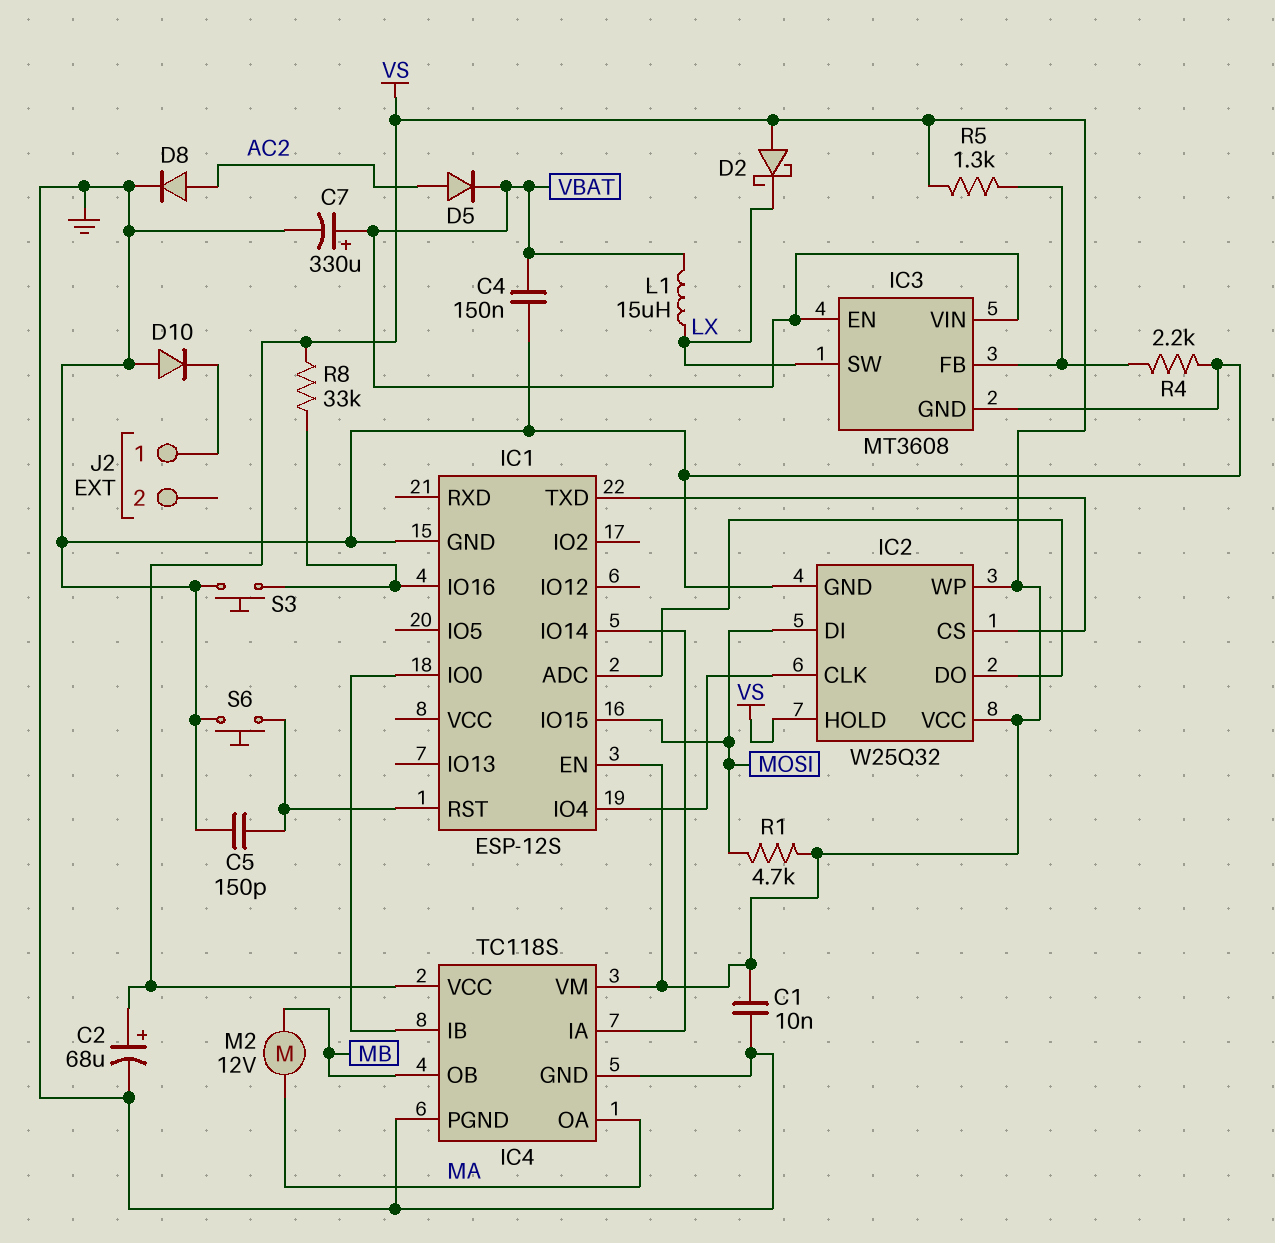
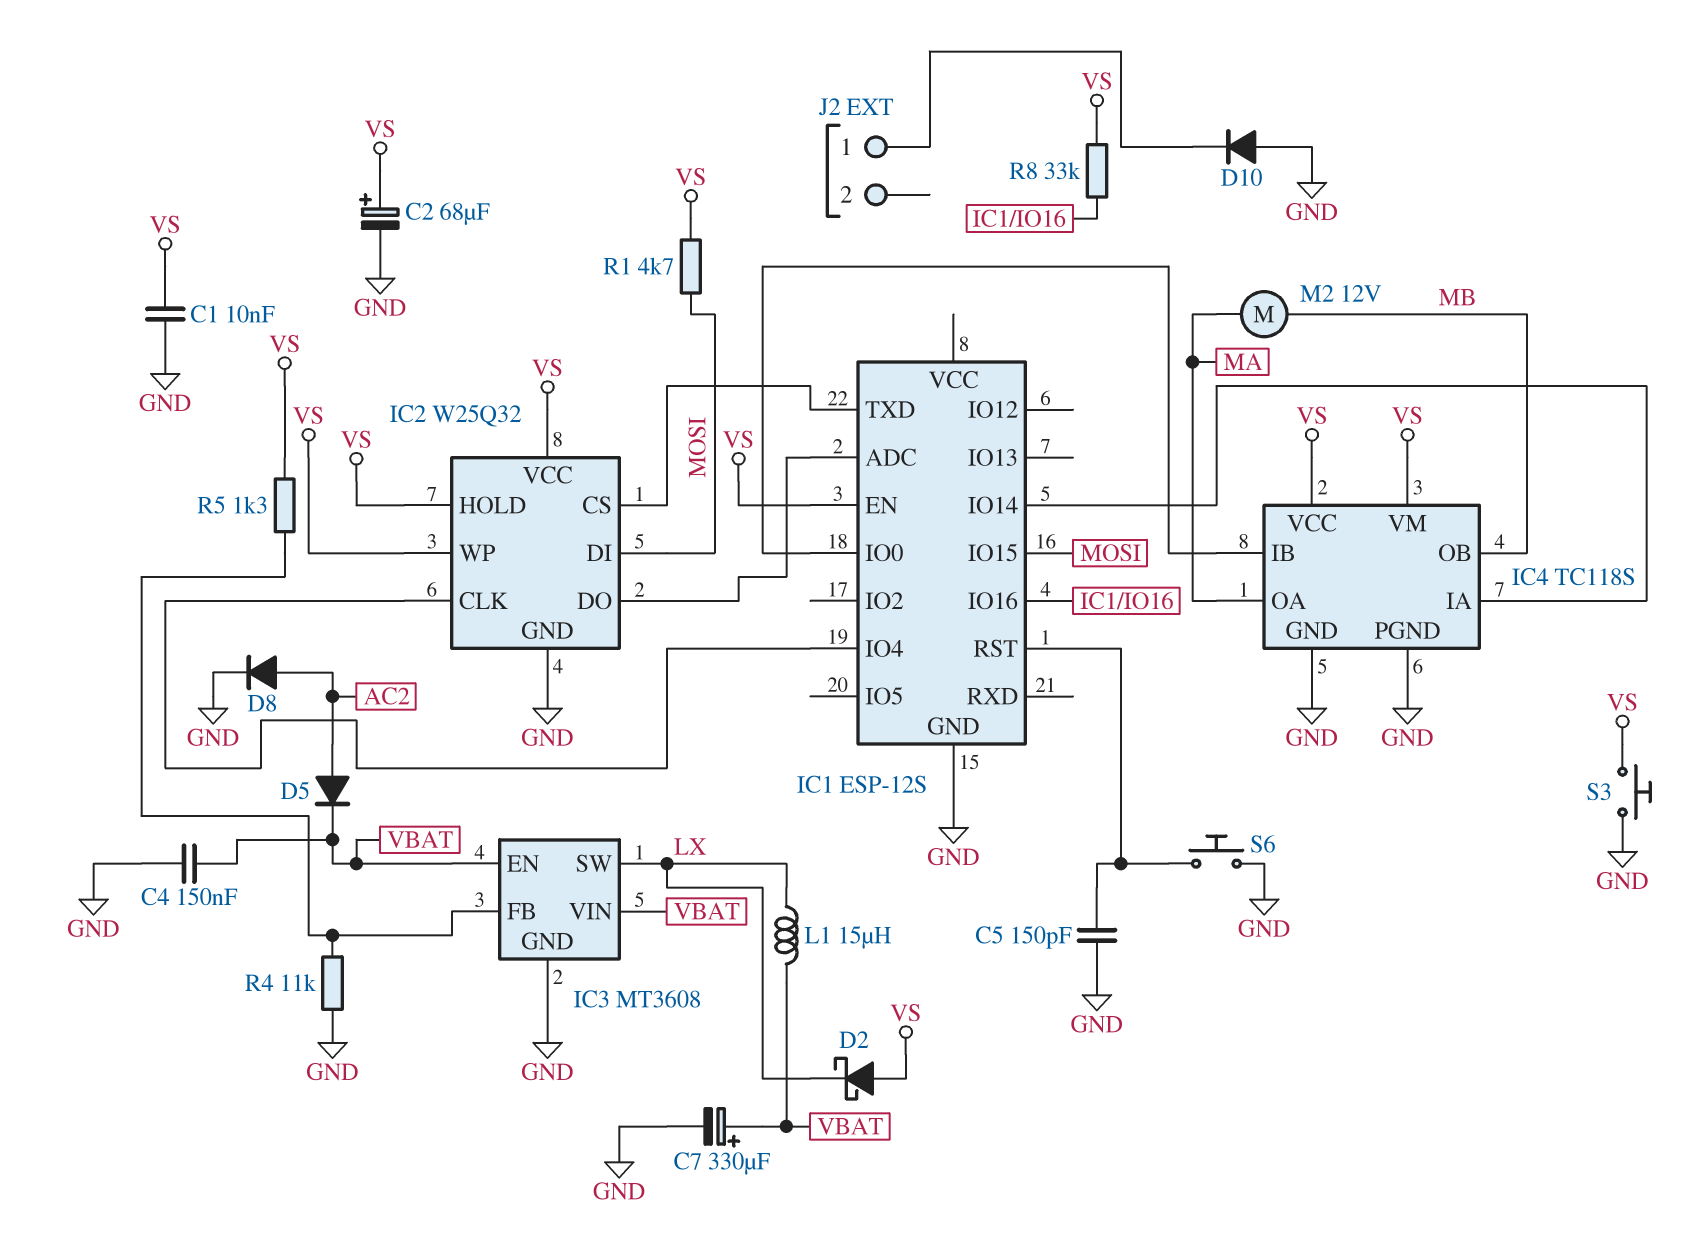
R4: 2.2k (GND, IC3/FB) -> 11k (GND, IC3/FB)
S3: button (GND, IC1/IO16) -> button (GND, VS)

